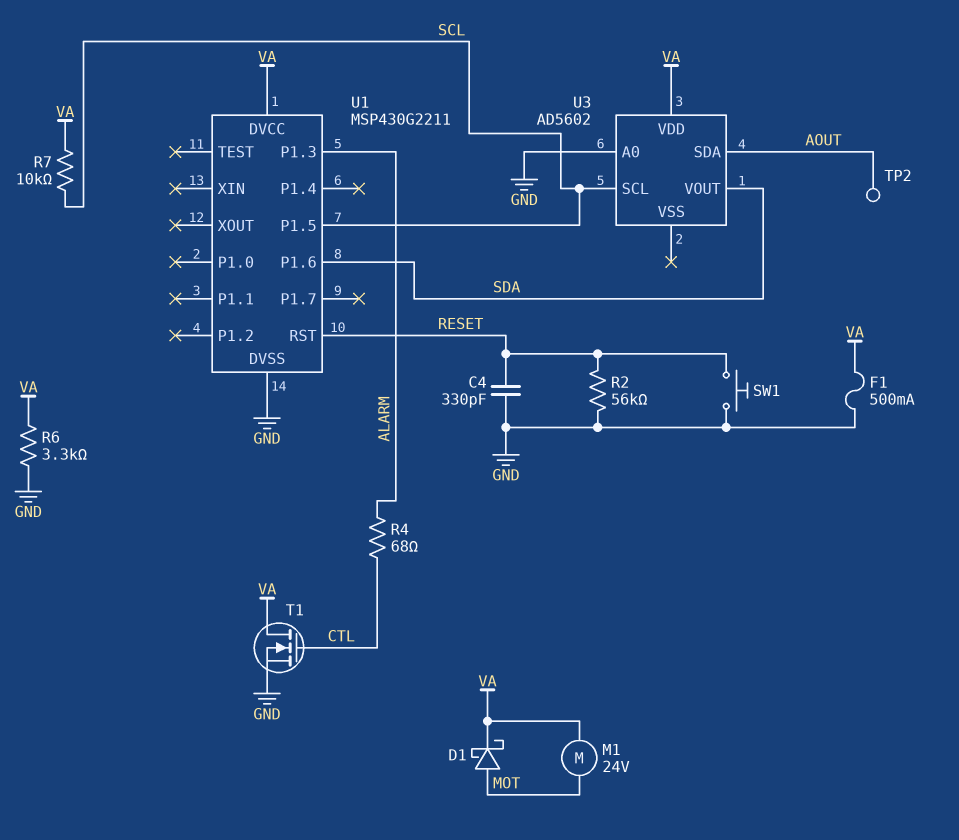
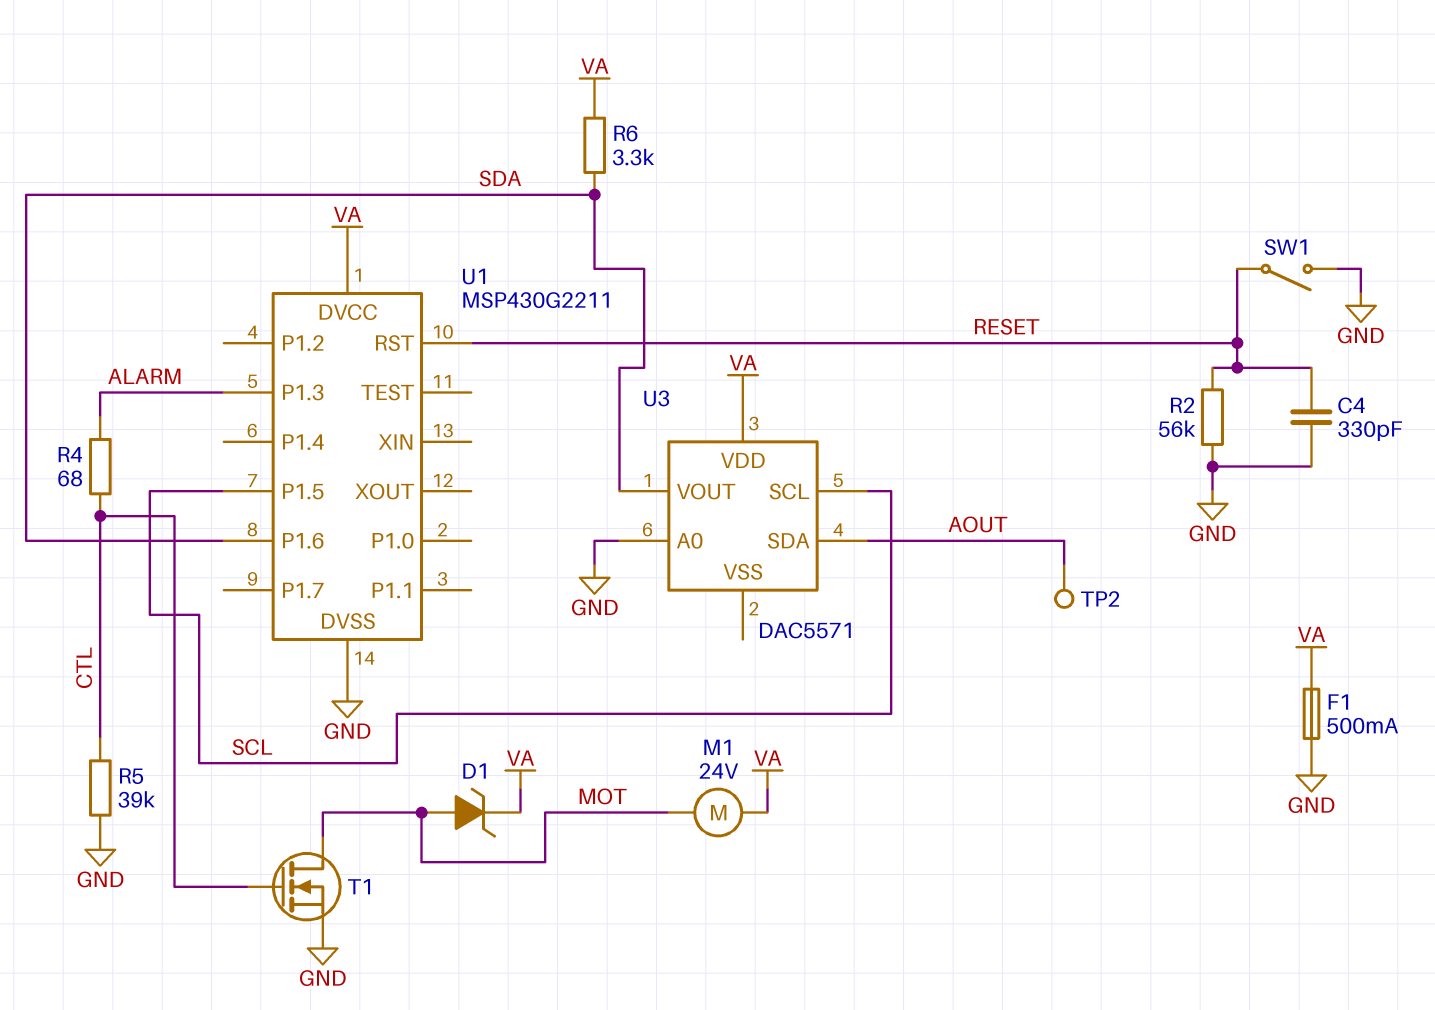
D1: schottky (A MOT, K VA) -> zener (A MOT, K VA)
R5: none -> 39k (CTL, GND)
R6: 3.3k (GND, VA) -> 3.3k (SDA, VA)
R7: 10k (SCL, VA) -> none
SW1: button (GND, RESET) -> switch (GND, RESET)
T1: NMOS (G CTL, D VA, S GND) -> NMOS (G CTL, D MOT, S GND)
U3: AD5602 -> DAC5571

